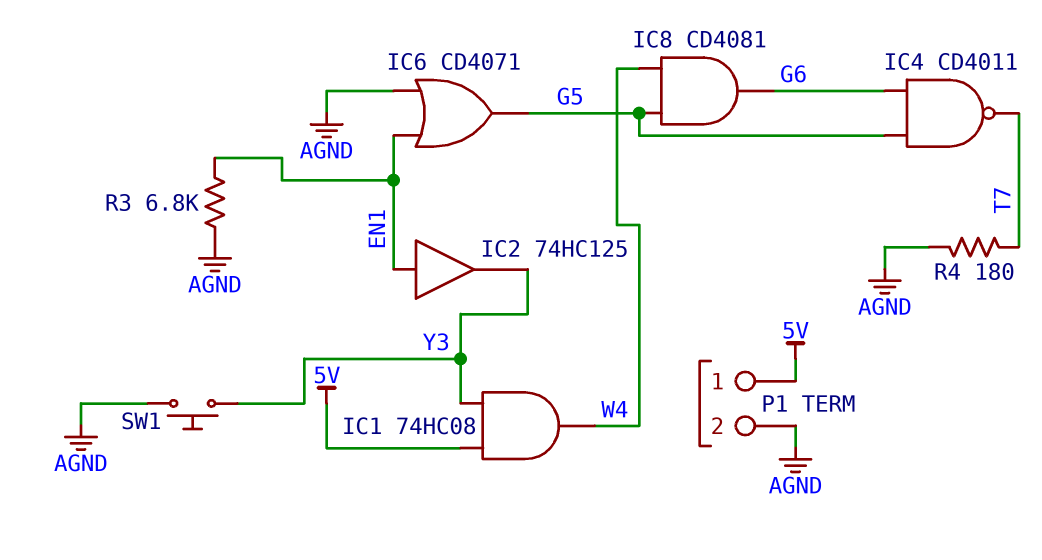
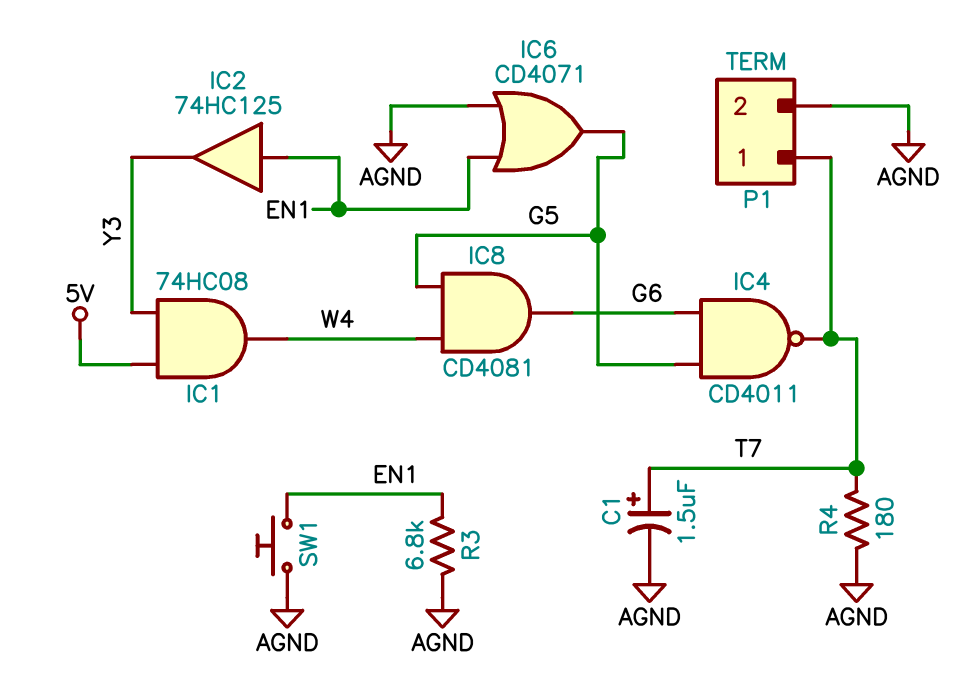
C1: none -> 1.5uF (plus T7, minus AGND)
P1 pin 1: 5V -> T7
SW1: button (AGND, Y3) -> button (AGND, EN1)

